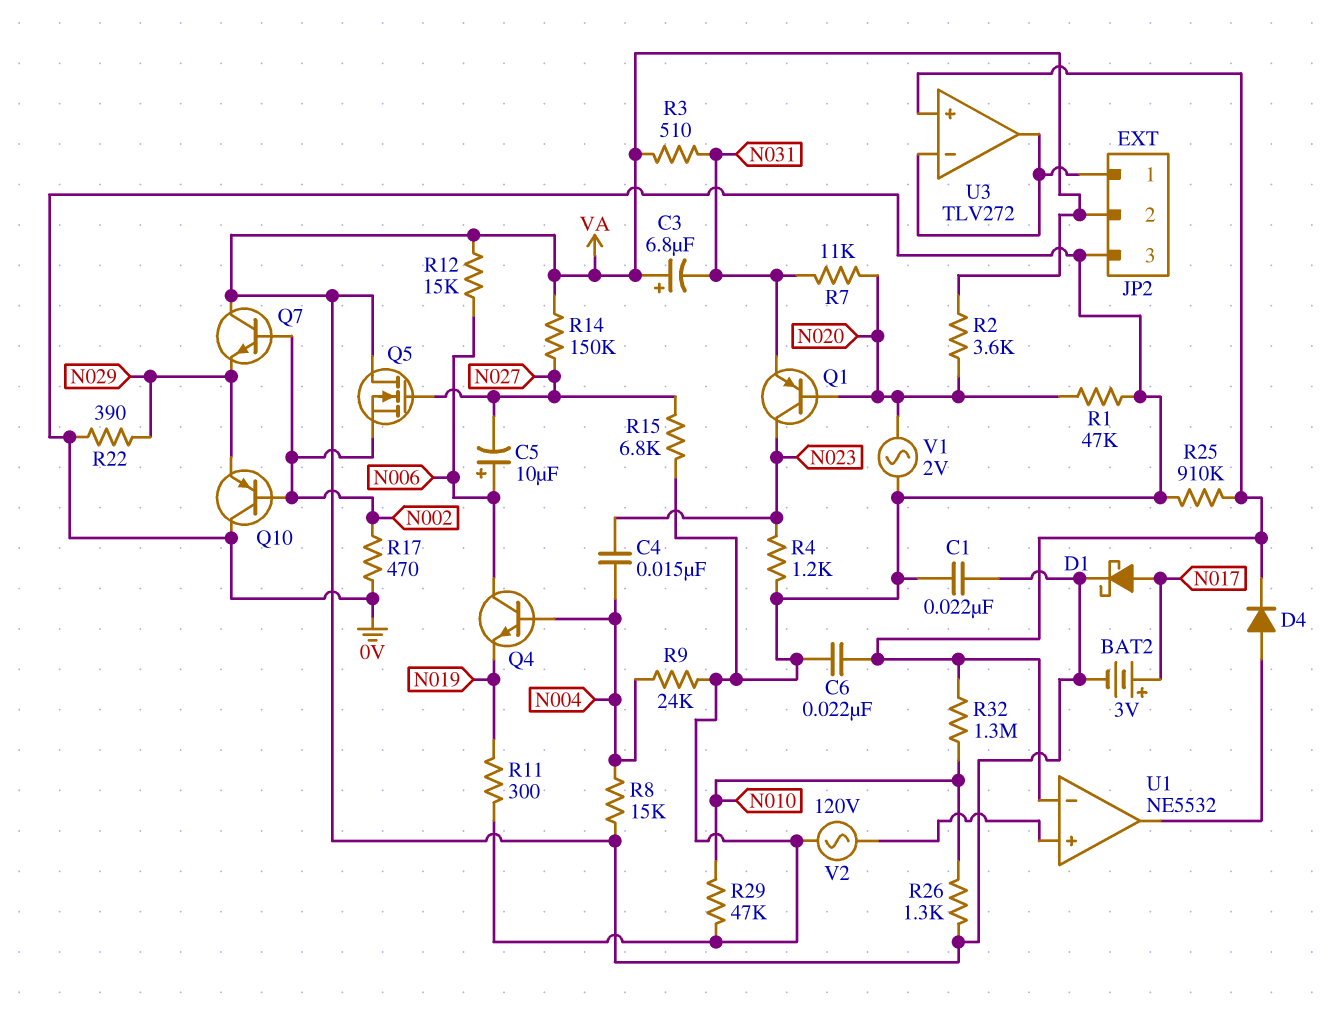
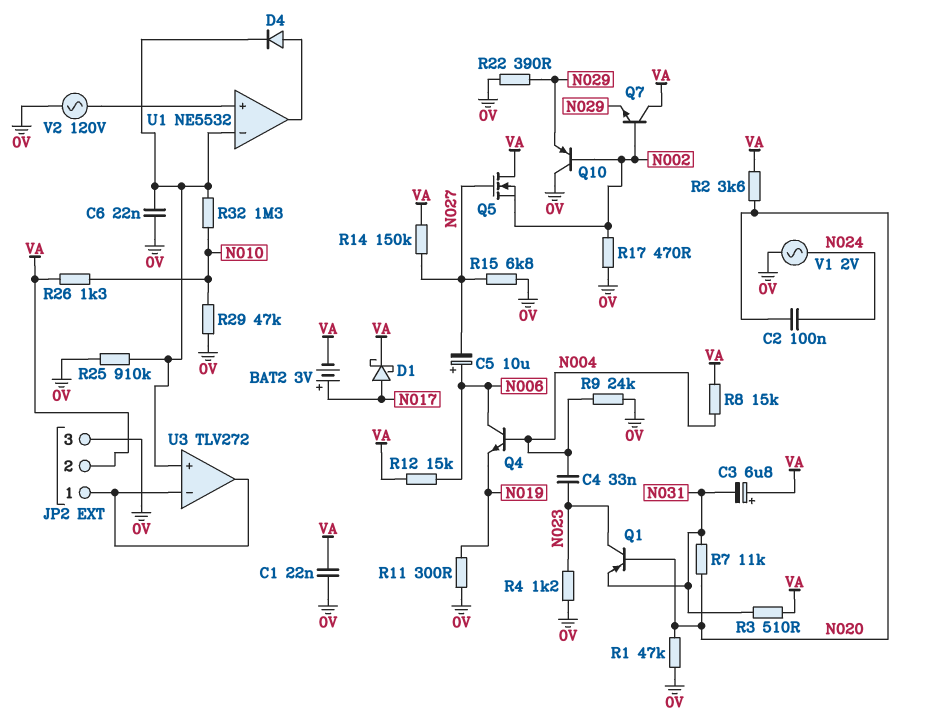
C2: none -> 100nF (N020, N024)
C4: 15nF (N004, N023) -> 33nF (N004, N023)
V1: AC 2V (0V, N020) -> AC 2V (0V, N024)

